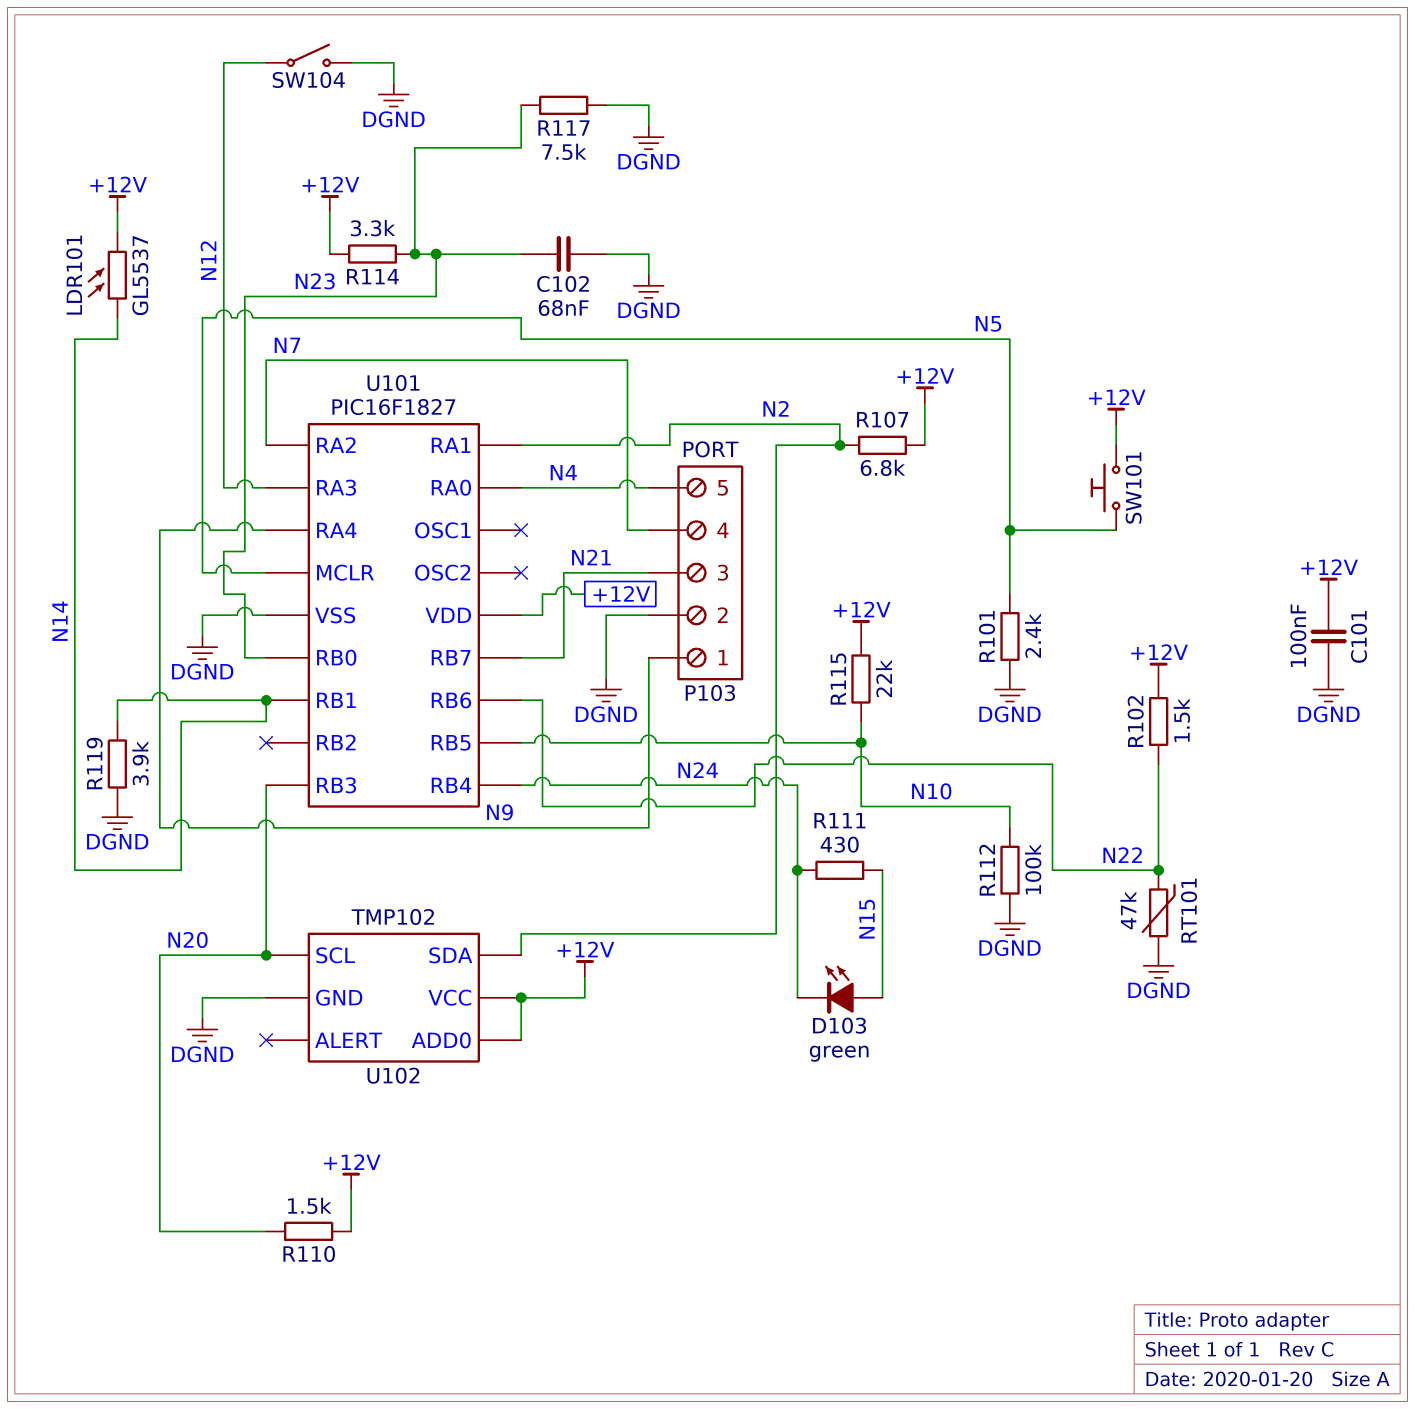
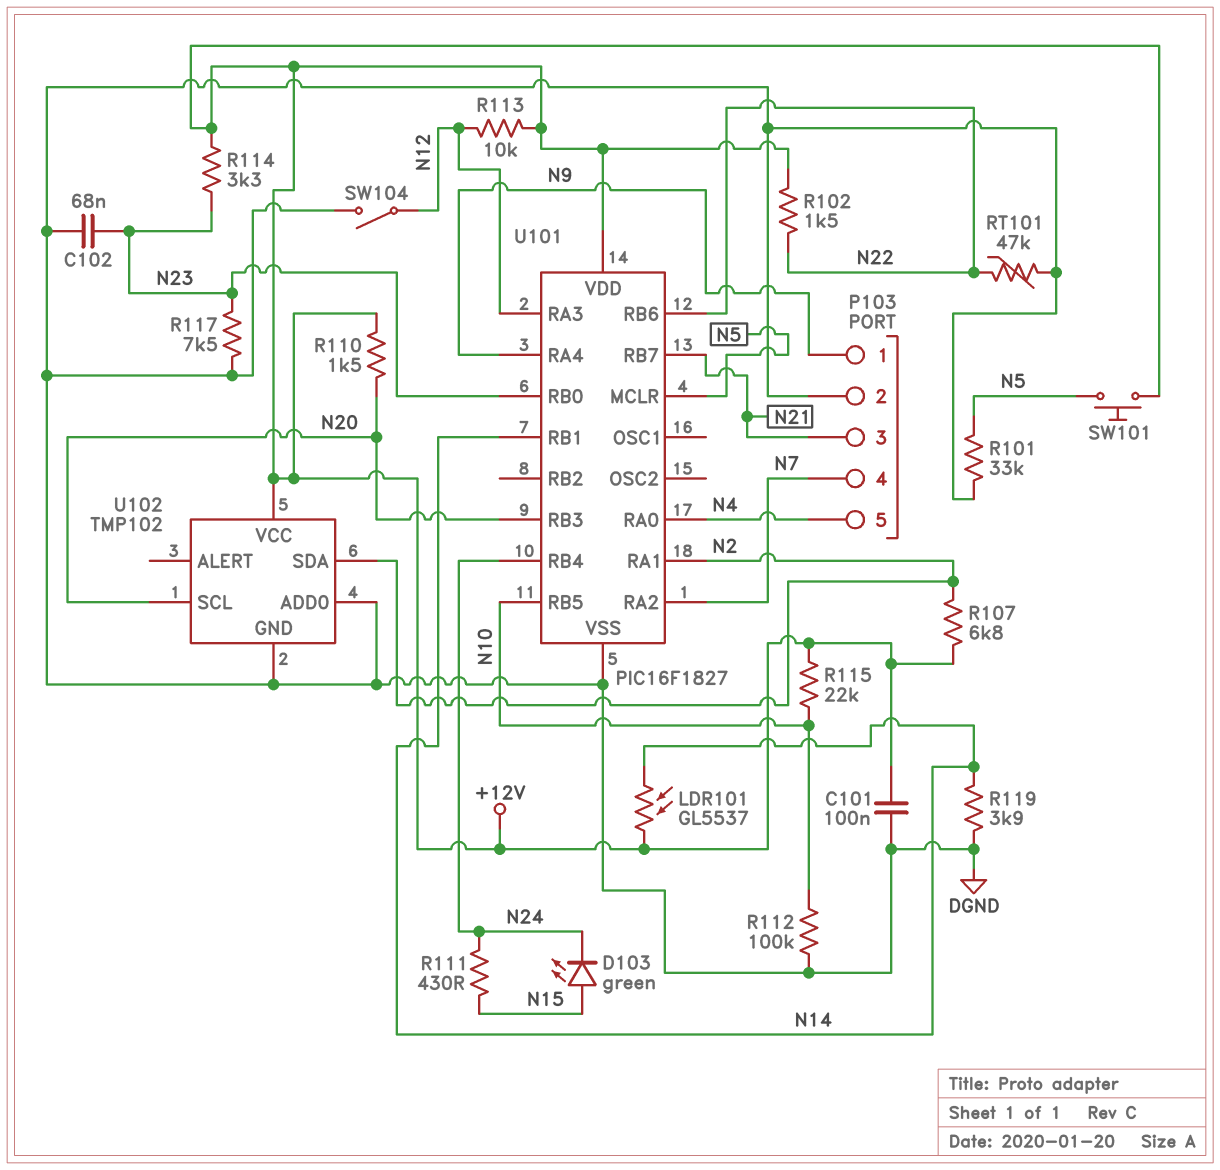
R101: 2.4k (DGND, N5) -> 33k (DGND, N5)
R113: none -> 10k (+12V, N12)
U102 pin ADD0: +12V -> DGND

